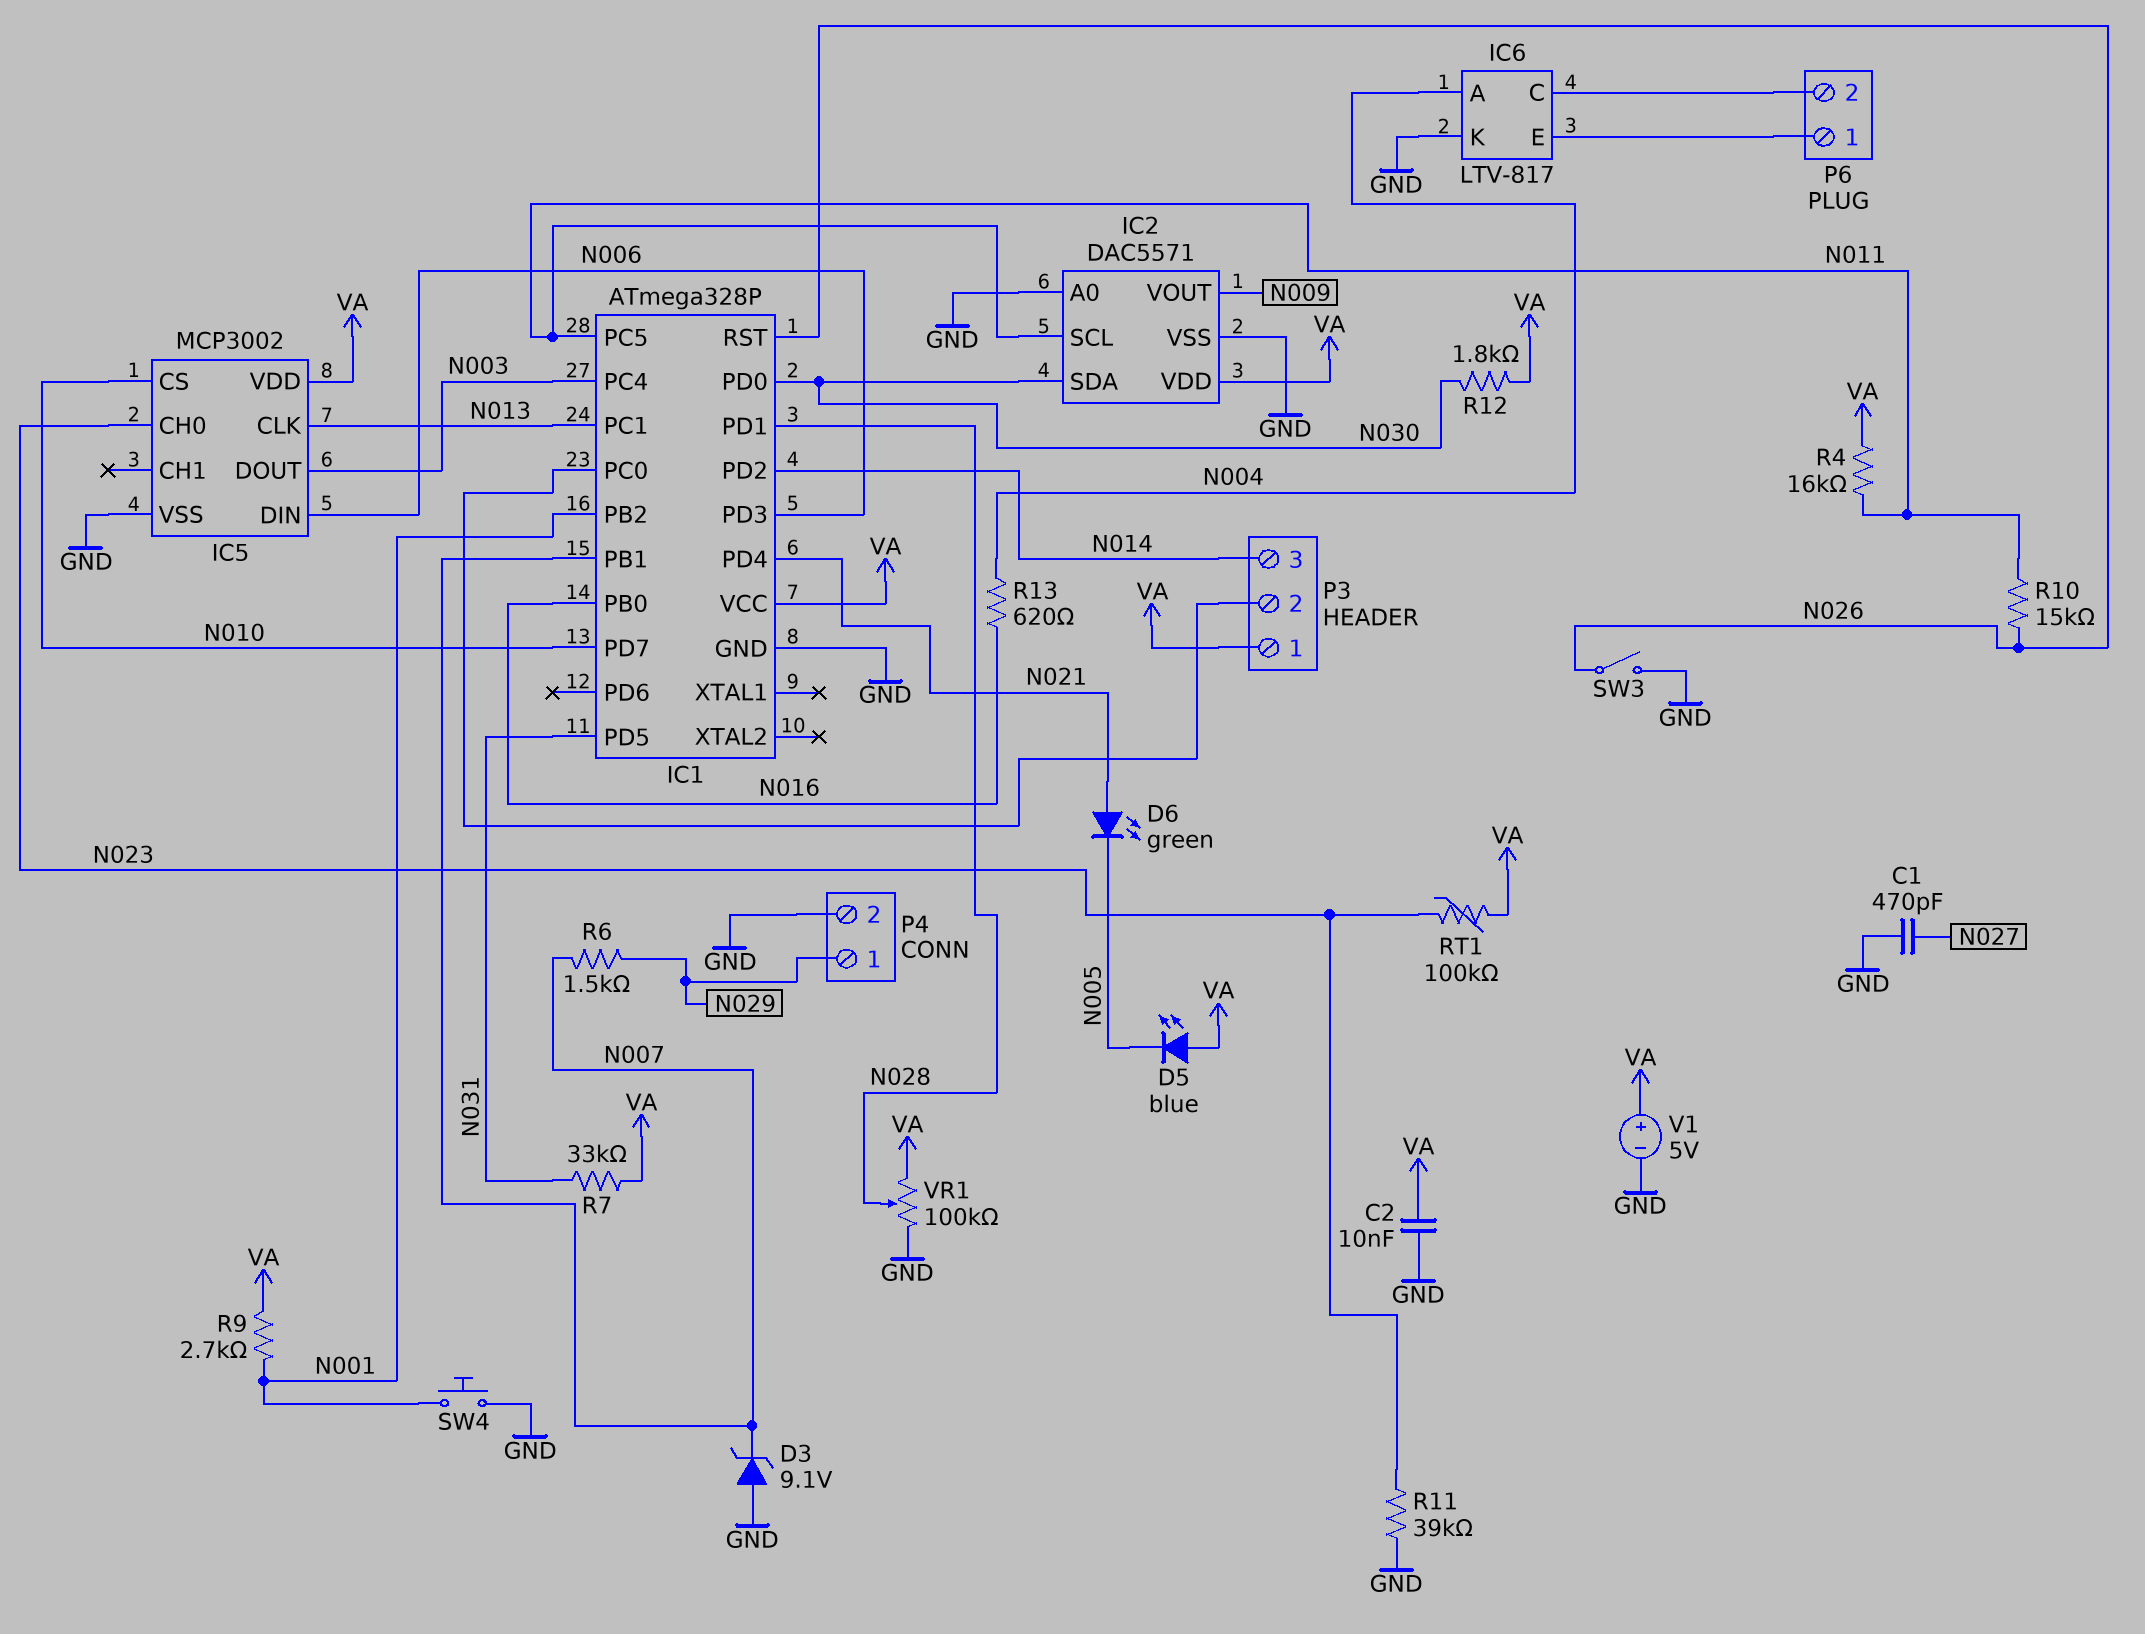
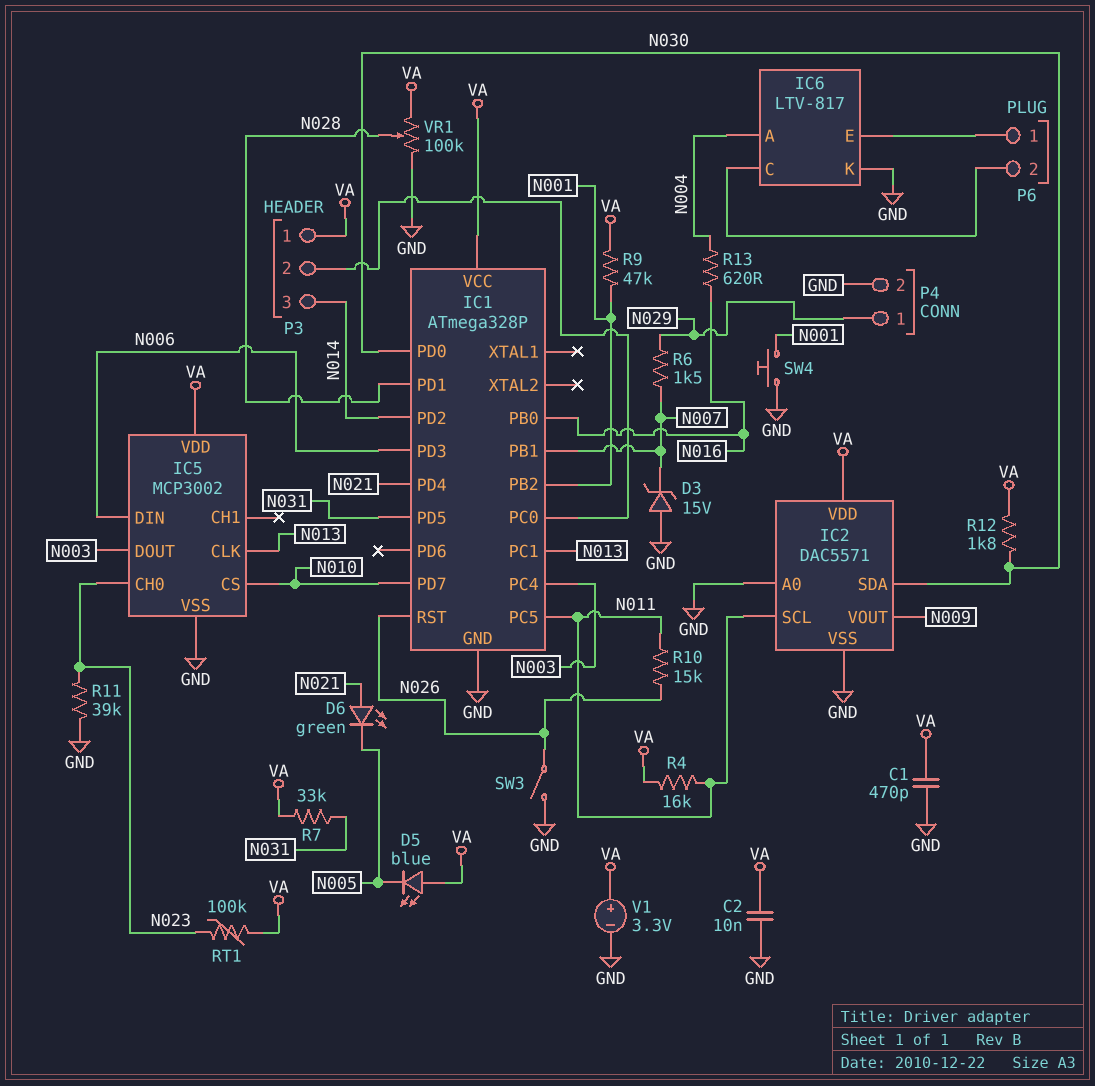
C1: 470pF (GND, N027) -> 470pF (GND, VA)
D3: zener 9.1V (A GND, K N007) -> zener 15V (A GND, K N007)
R9: 2.7k (N001, VA) -> 47k (N001, VA)
V1: 5V (plus VA, minus GND) -> 3.3V (plus VA, minus GND)

